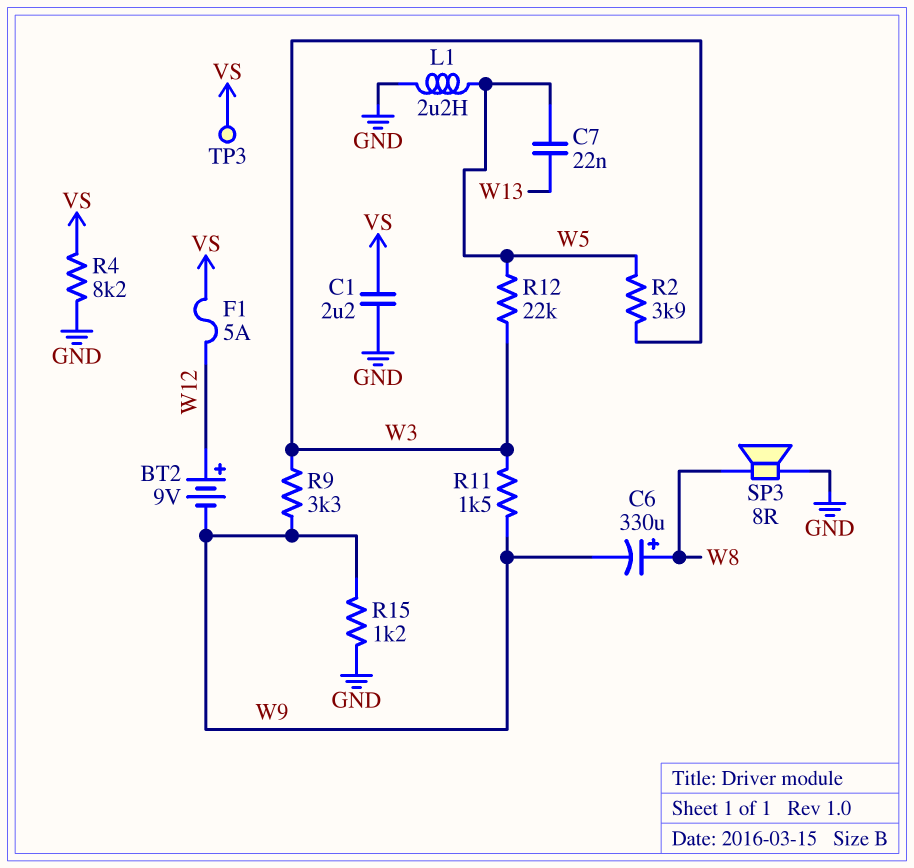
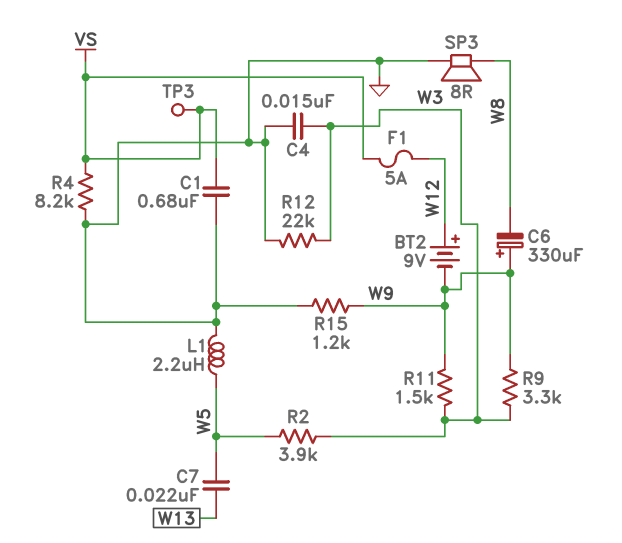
C1: 2.2uF (GND, VS) -> 680nF (GND, VS)
C4: none -> 15nF (GND, W3)
C6: 330uF (plus W8, minus W9) -> 330uF (plus W9, minus W8)
R12: 22k (W3, W5) -> 22k (GND, W3)

